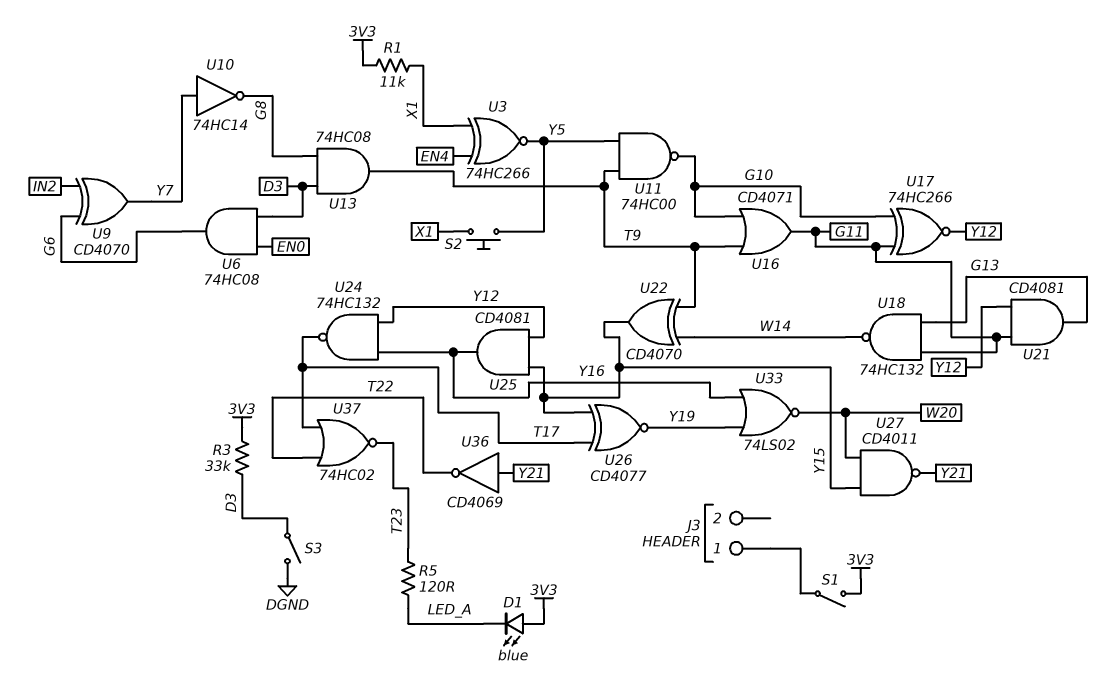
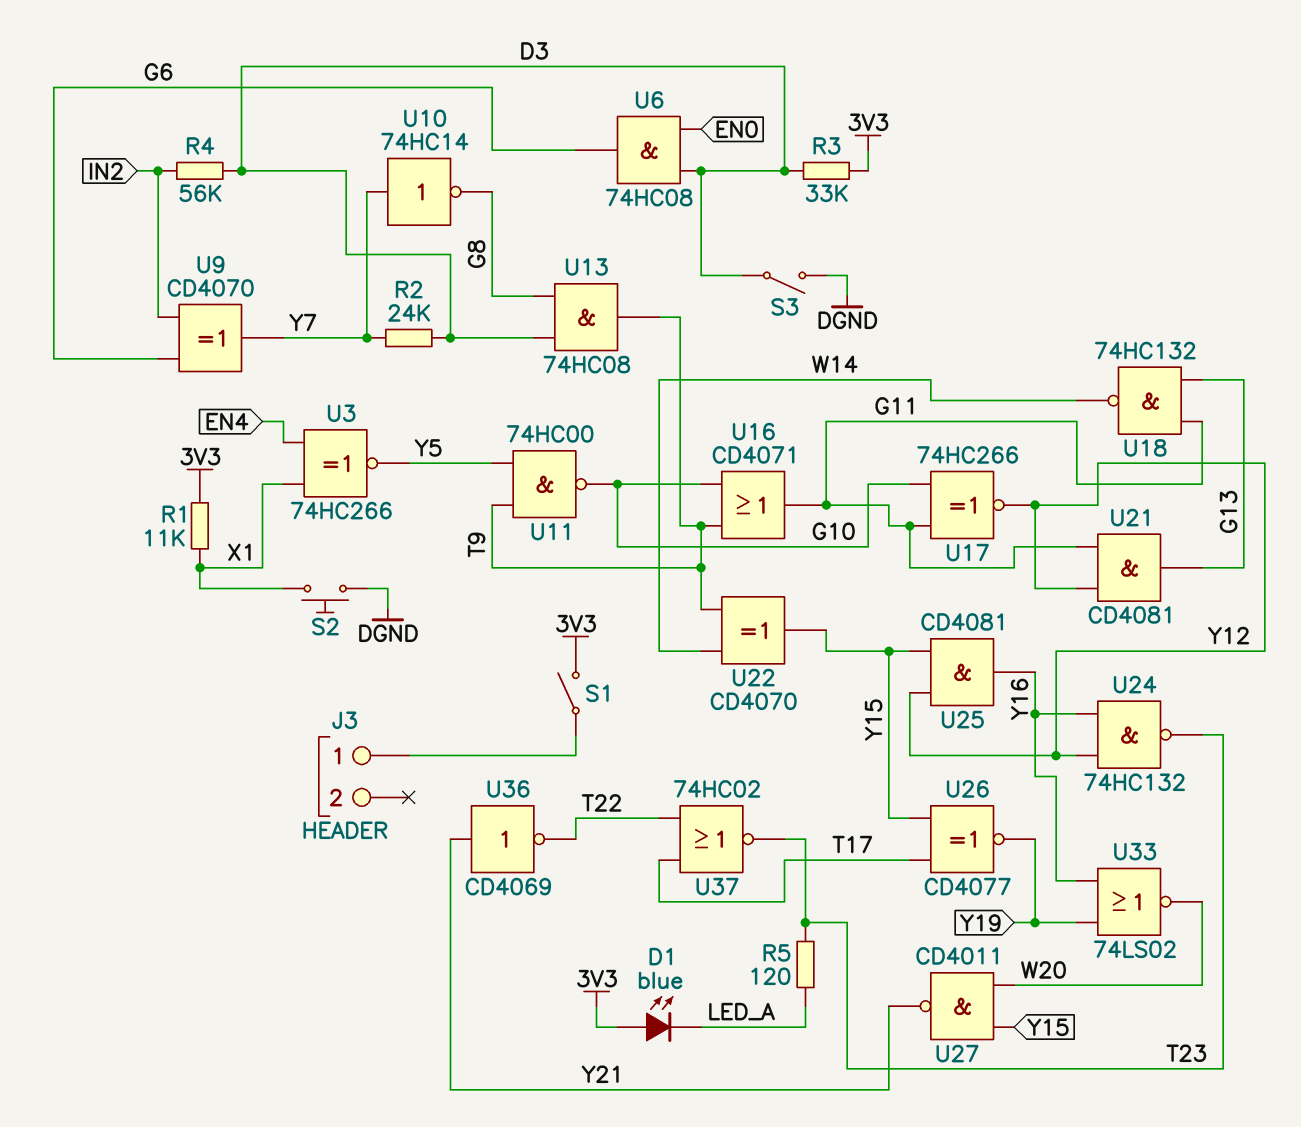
R2: none -> 24k (D3, Y7)
R4: none -> 56k (D3, IN2)
S2: button (X1, Y5) -> button (DGND, X1)
U24: NAND 74HC132 (in Y12, in Y16, out T17) -> NAND 74HC132 (in Y12, in Y16, out T23)

